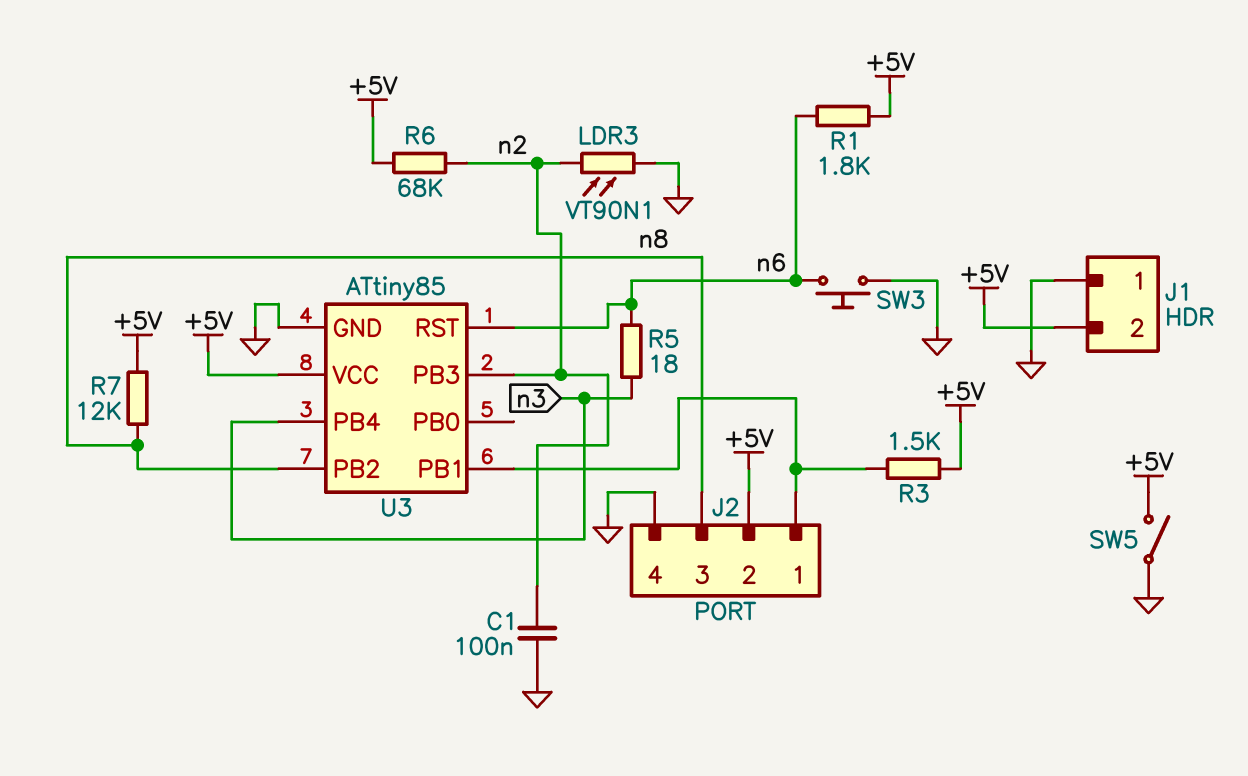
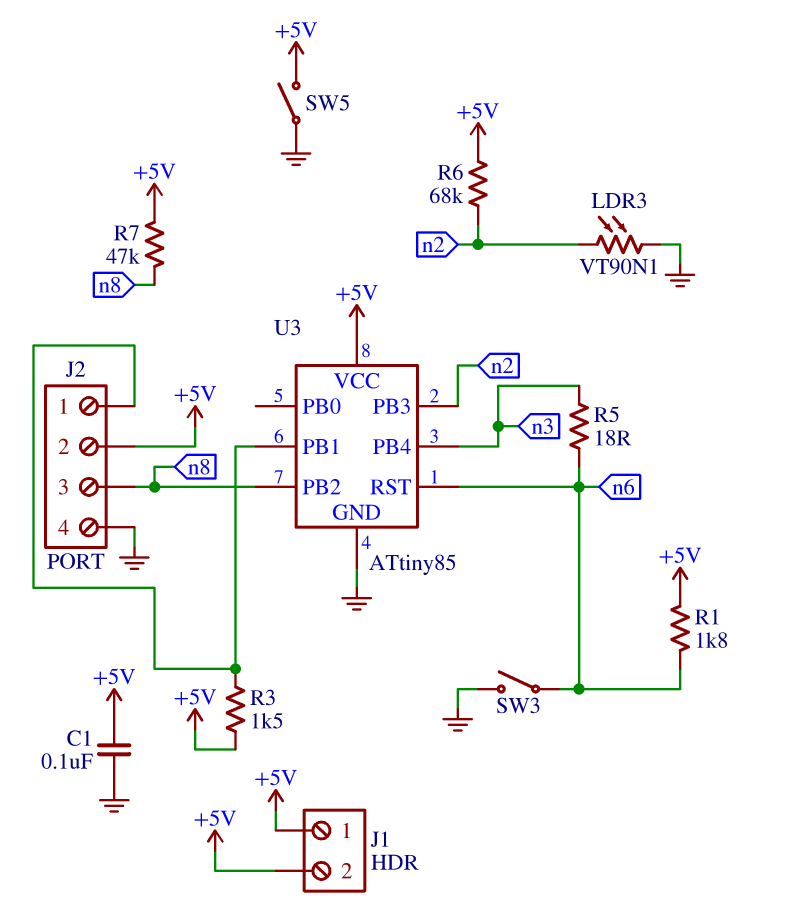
C1: 100nF (GND, n2) -> 100nF (+5V, GND)
J1 pin 1: GND -> +5V
R7: 12k (+5V, n8) -> 47k (+5V, n8)
SW3: button (GND, n6) -> switch (GND, n6)

